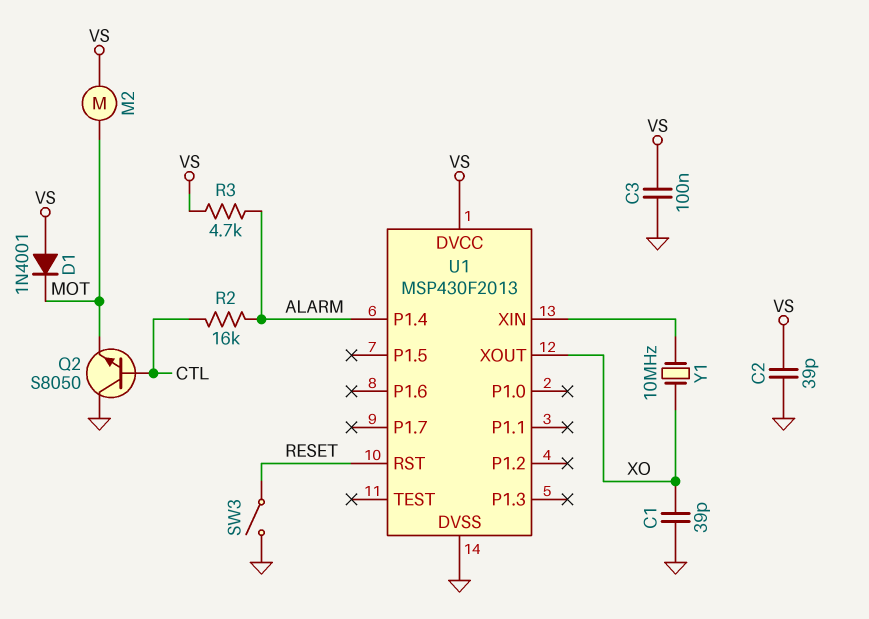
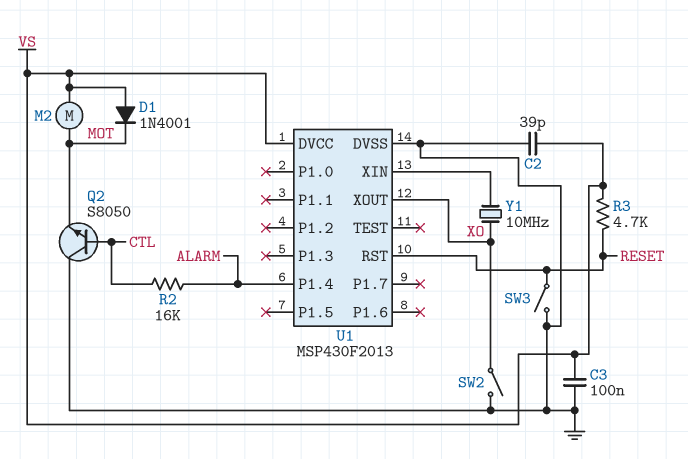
C1: 39pF (GND, XO) -> none
R3: 4.7k (ALARM, VS) -> 4.7k (RESET, VS)
SW2: none -> switch (GND, XO)

